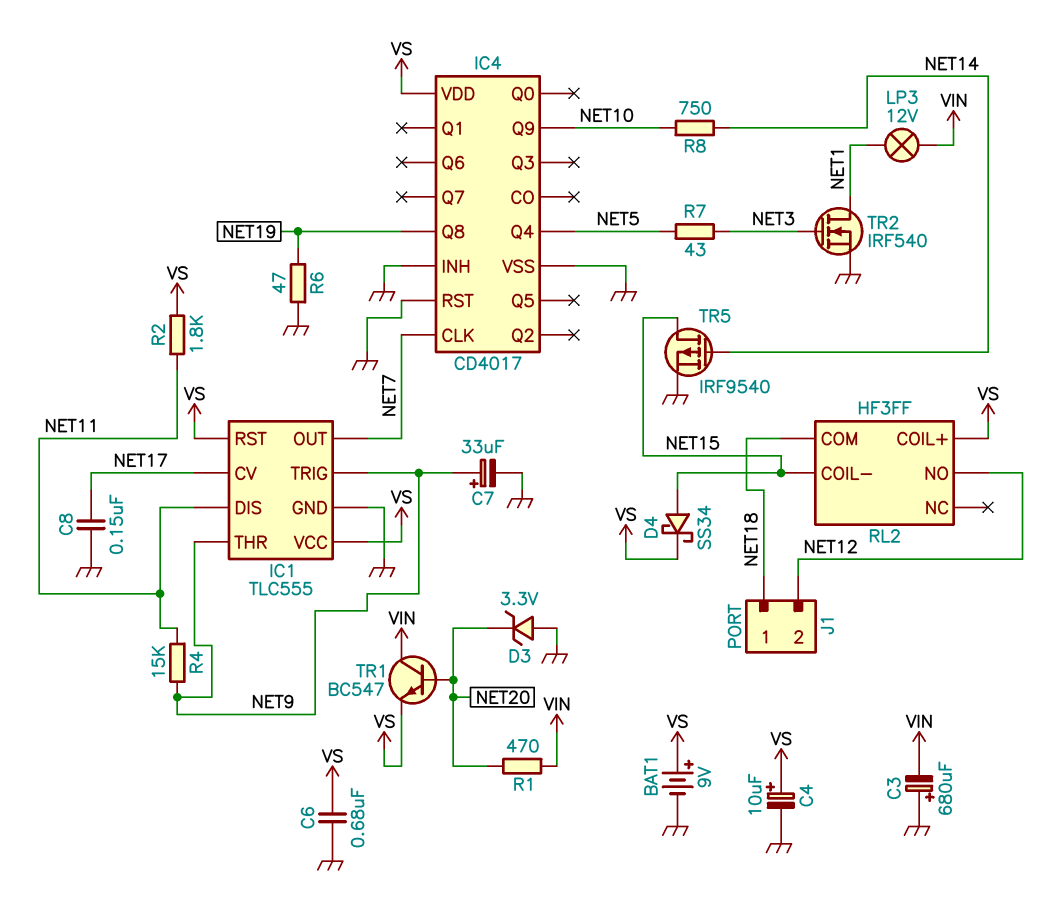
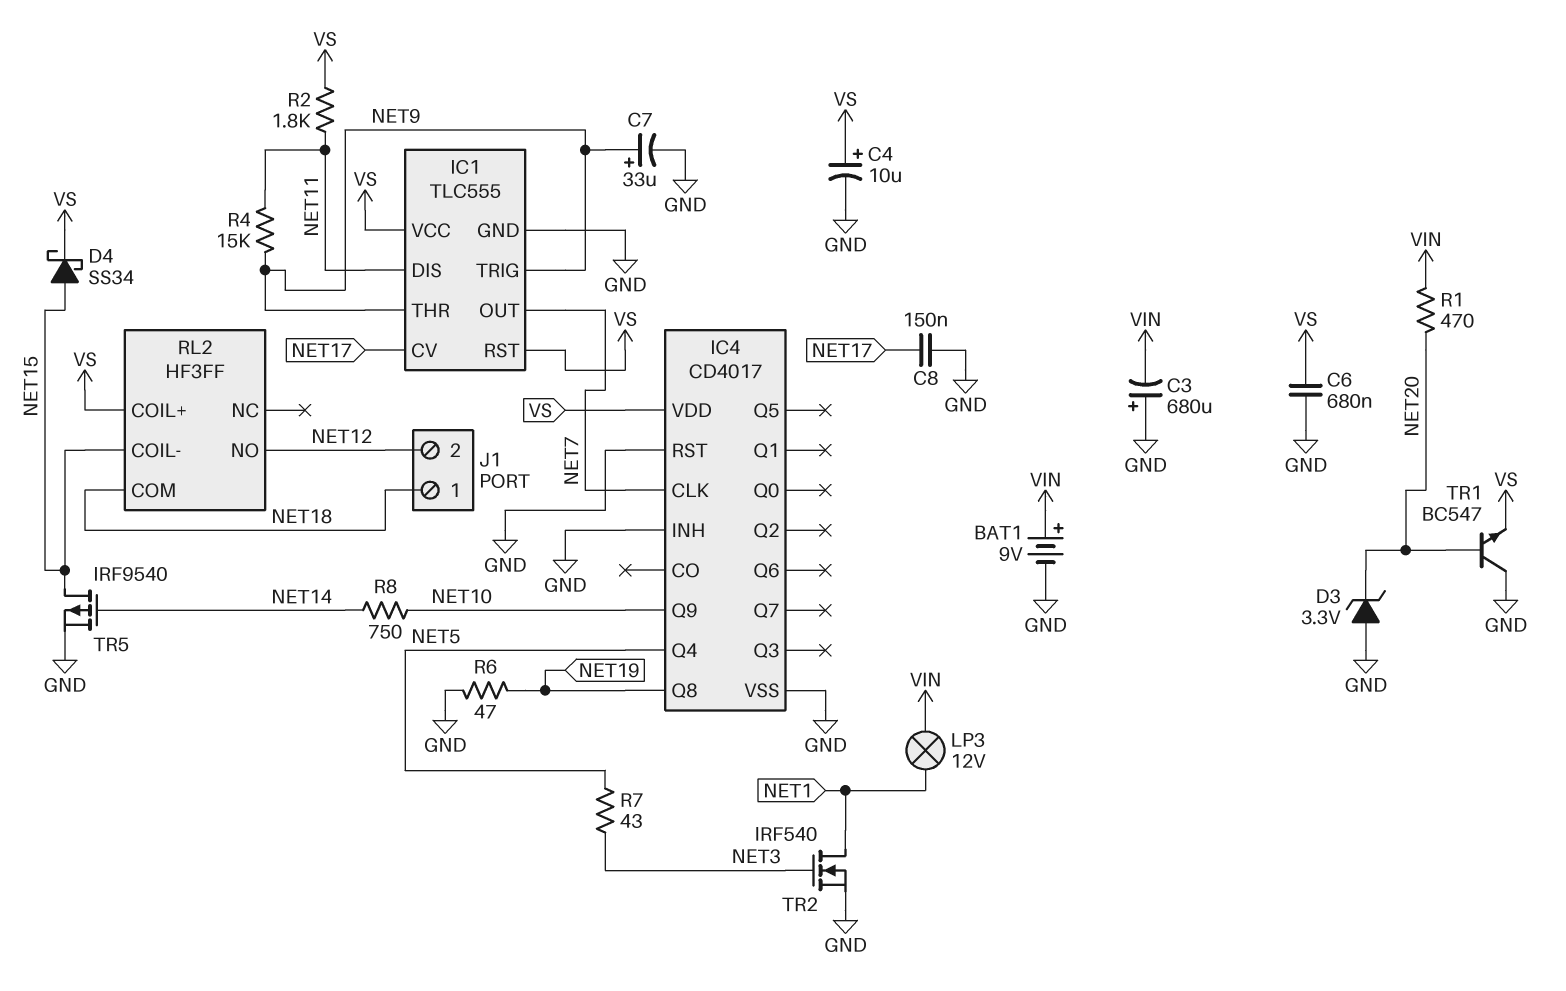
BAT1: 9V (plus VS, minus GND) -> 9V (plus VIN, minus GND)
TR1: NPN BC547 (B NET20, C VIN, E VS) -> NPN BC547 (B NET20, C GND, E VS)

